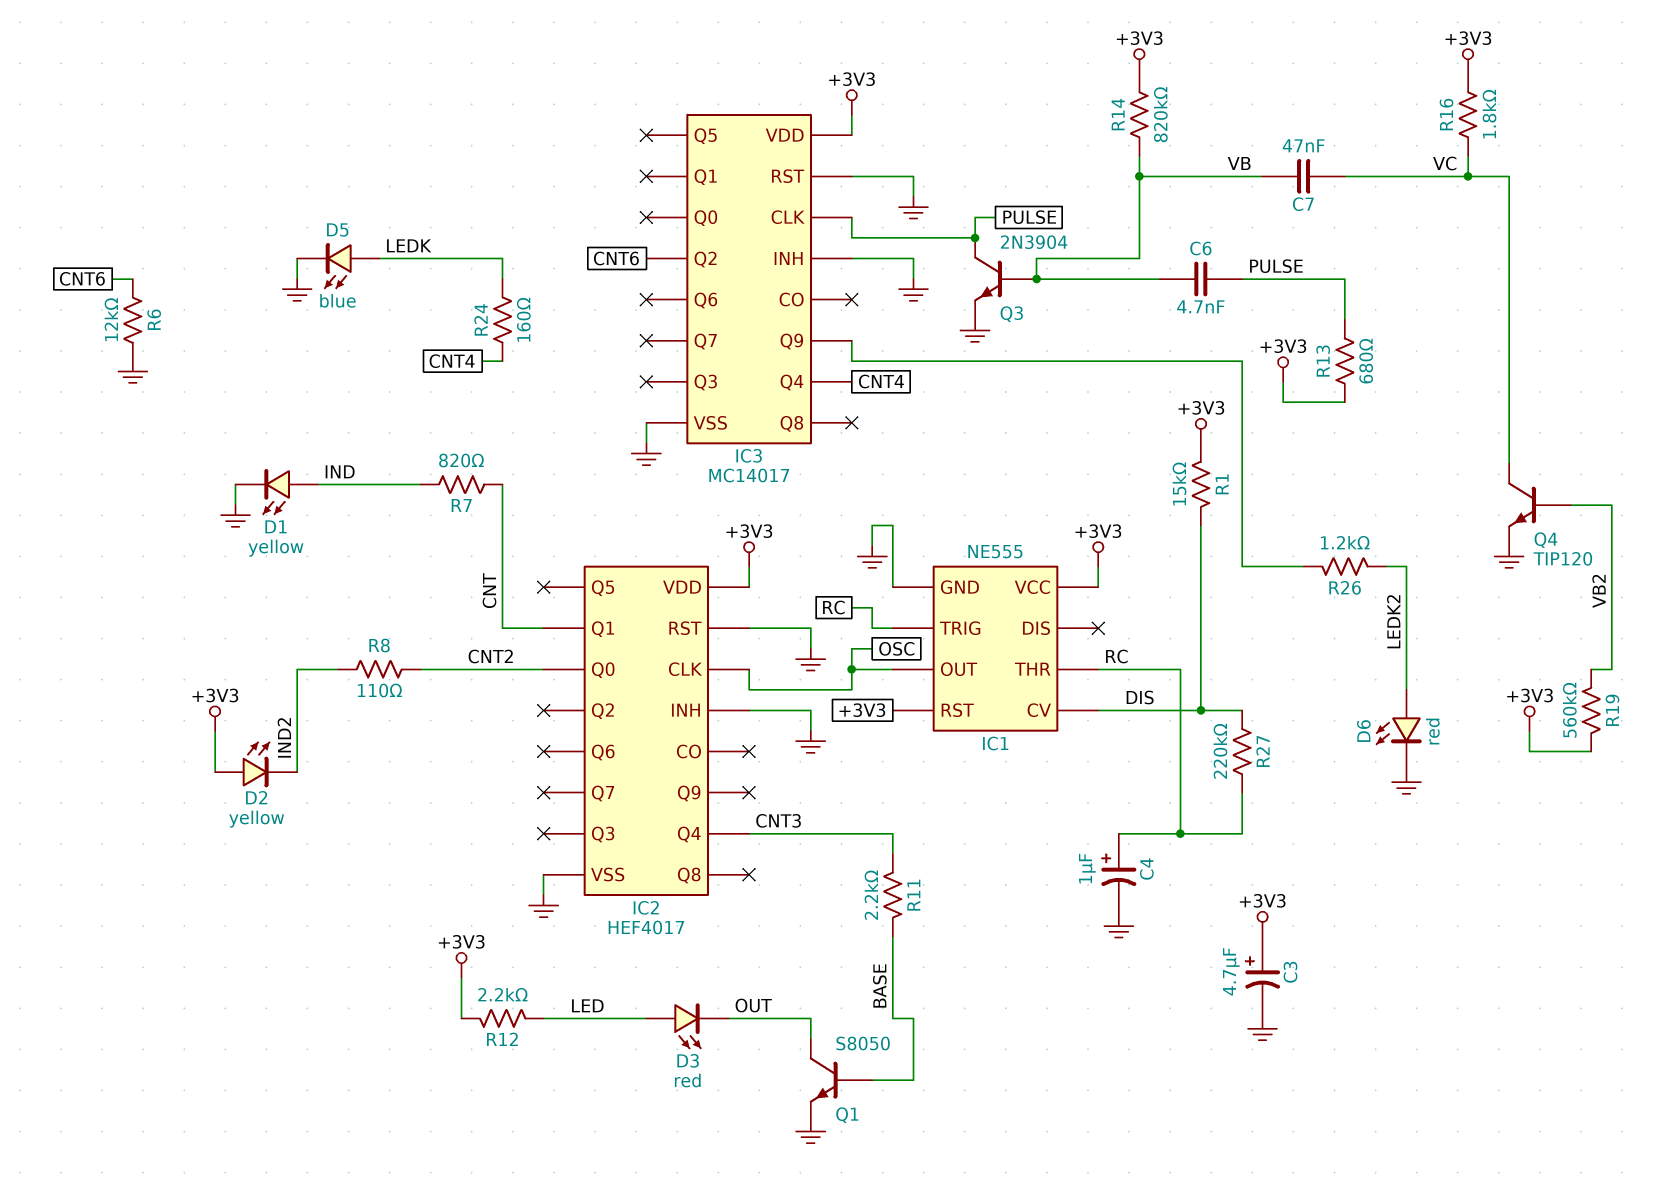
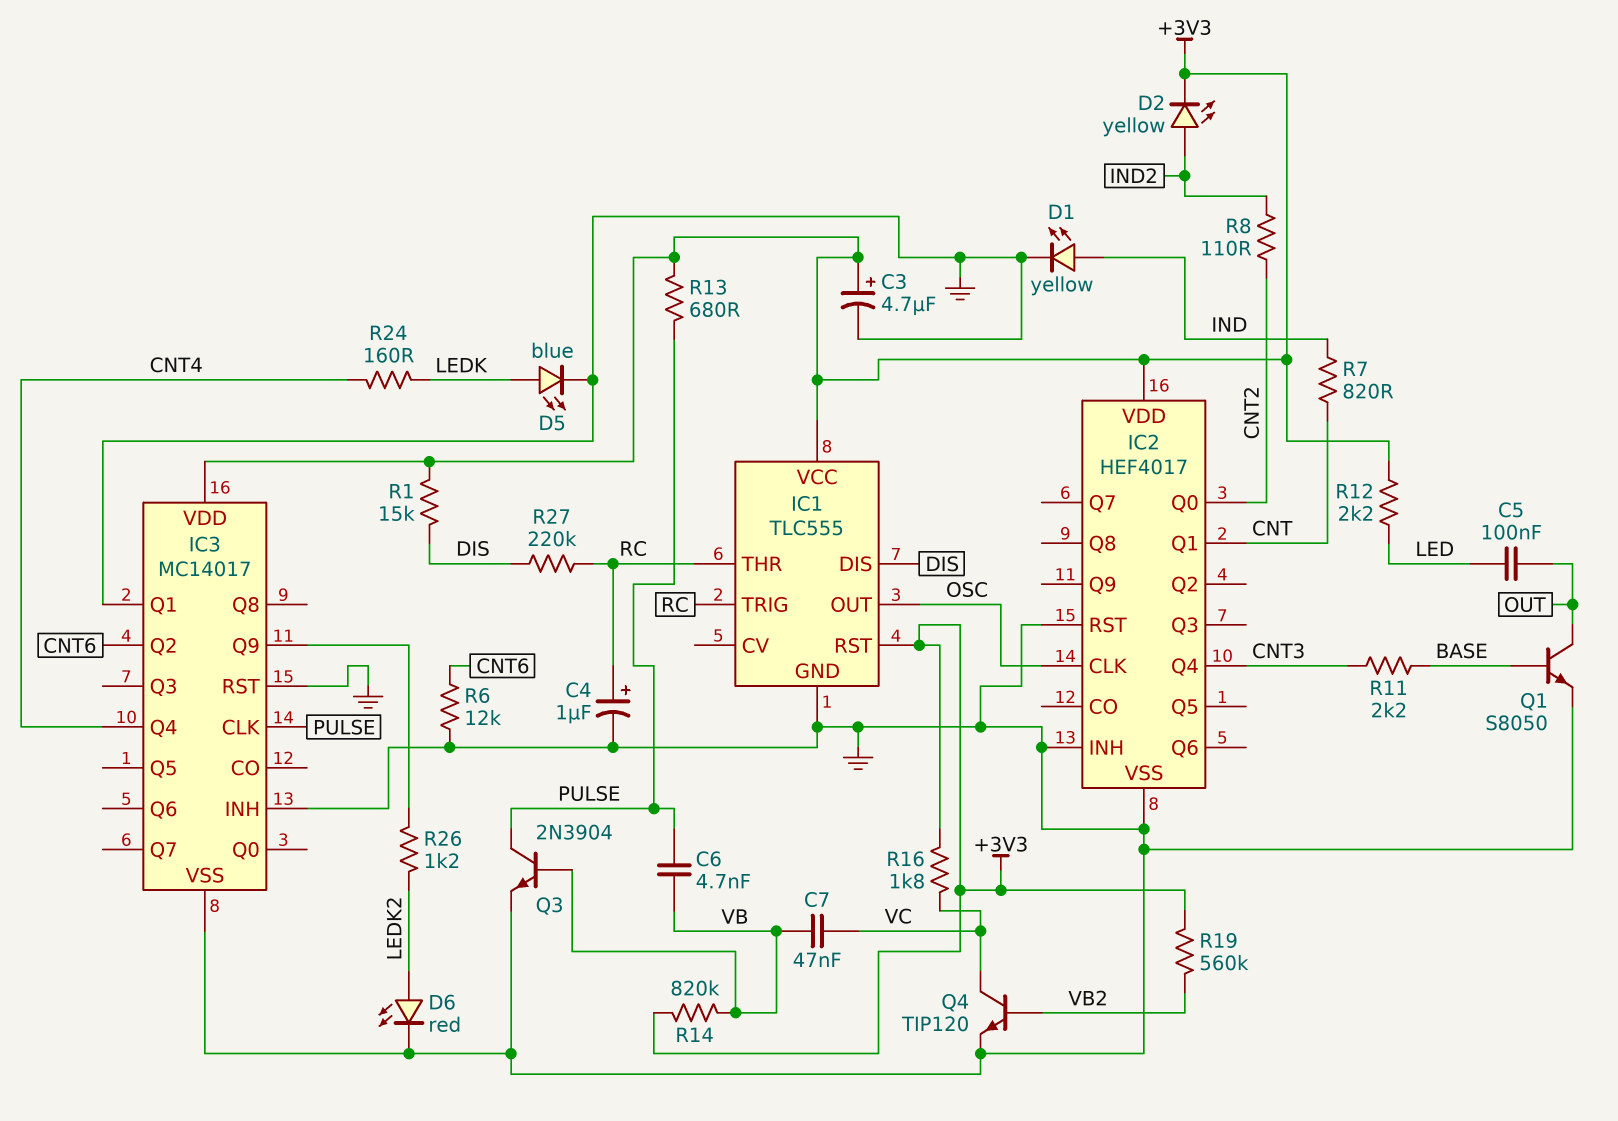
C5: none -> 100nF (LED, OUT)
D2: LED yellow (A +3V3, K IND2) -> LED yellow (A IND2, K +3V3)
D3: LED red (A LED, K OUT) -> none
IC1: NE555 -> TLC555
IC1 pin CV: DIS -> none
IC1 pin DIS: none -> DIS
IC3 pin Q1: none -> GND

